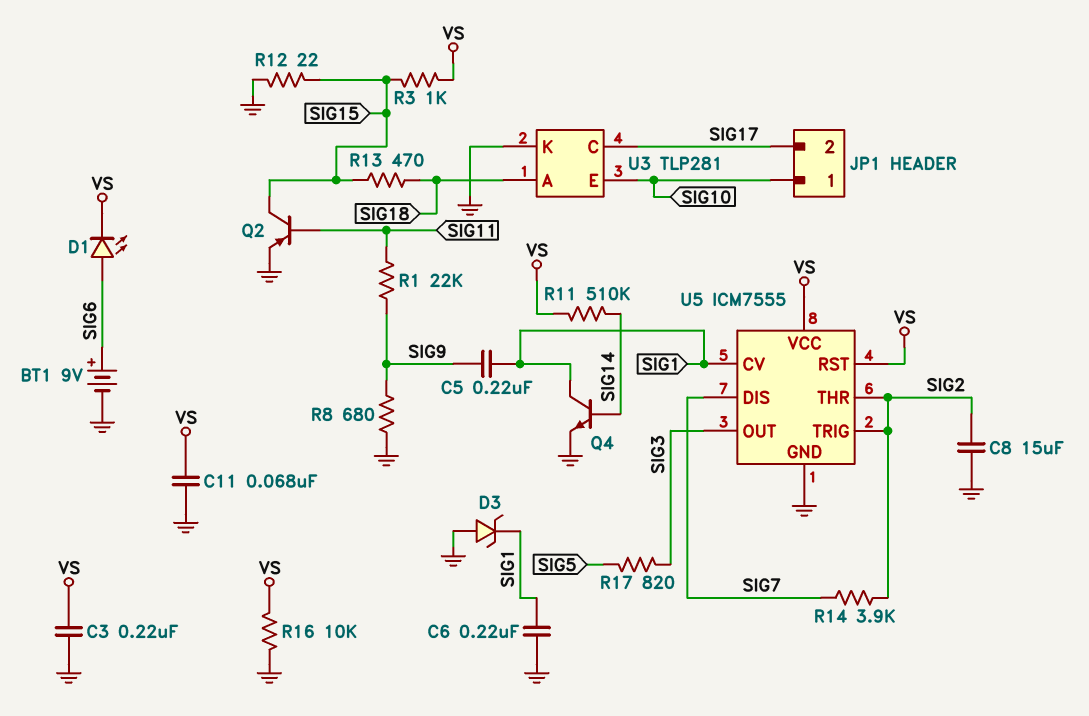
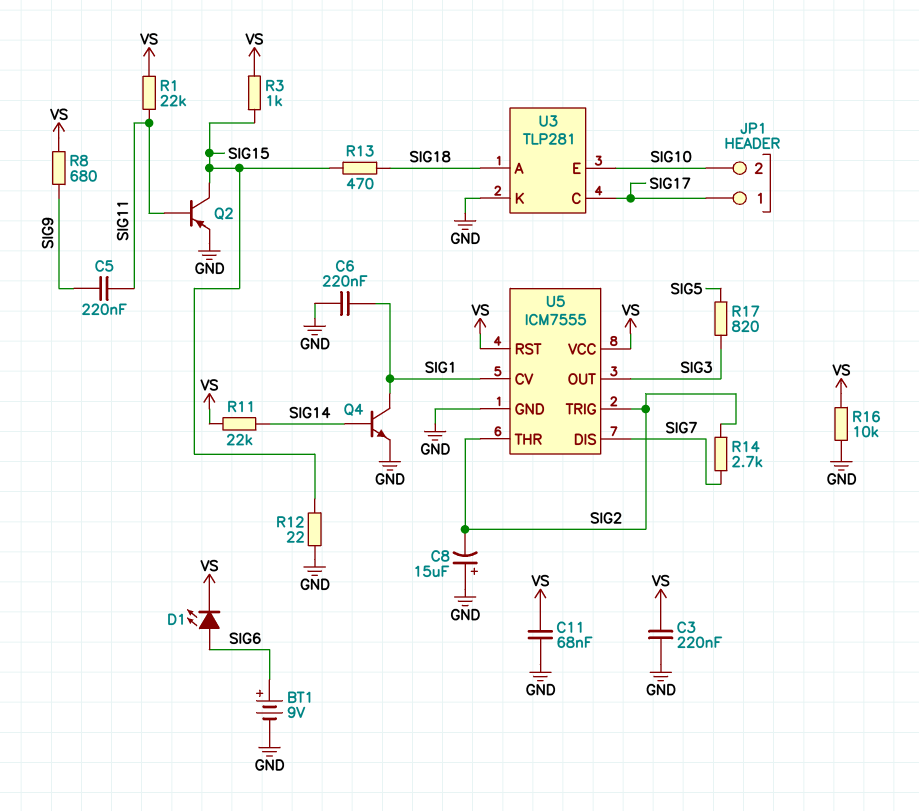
C5: 220nF (SIG1, SIG9) -> 220nF (SIG9, SIG11)
C8: 15uF (GND, SIG2) -> 15uF (plus GND, minus SIG2)
D3: zener (A GND, K SIG1) -> none
JP1 pin 1: SIG10 -> SIG17
JP1 pin 2: SIG17 -> SIG10
R1: 22k (SIG9, SIG11) -> 22k (SIG11, VS)
R8: 680 (GND, SIG9) -> 680 (SIG9, VS)
R11: 510k (SIG14, VS) -> 22k (SIG14, VS)
R14: 3.9k (SIG2, SIG7) -> 2.7k (SIG2, SIG7)

